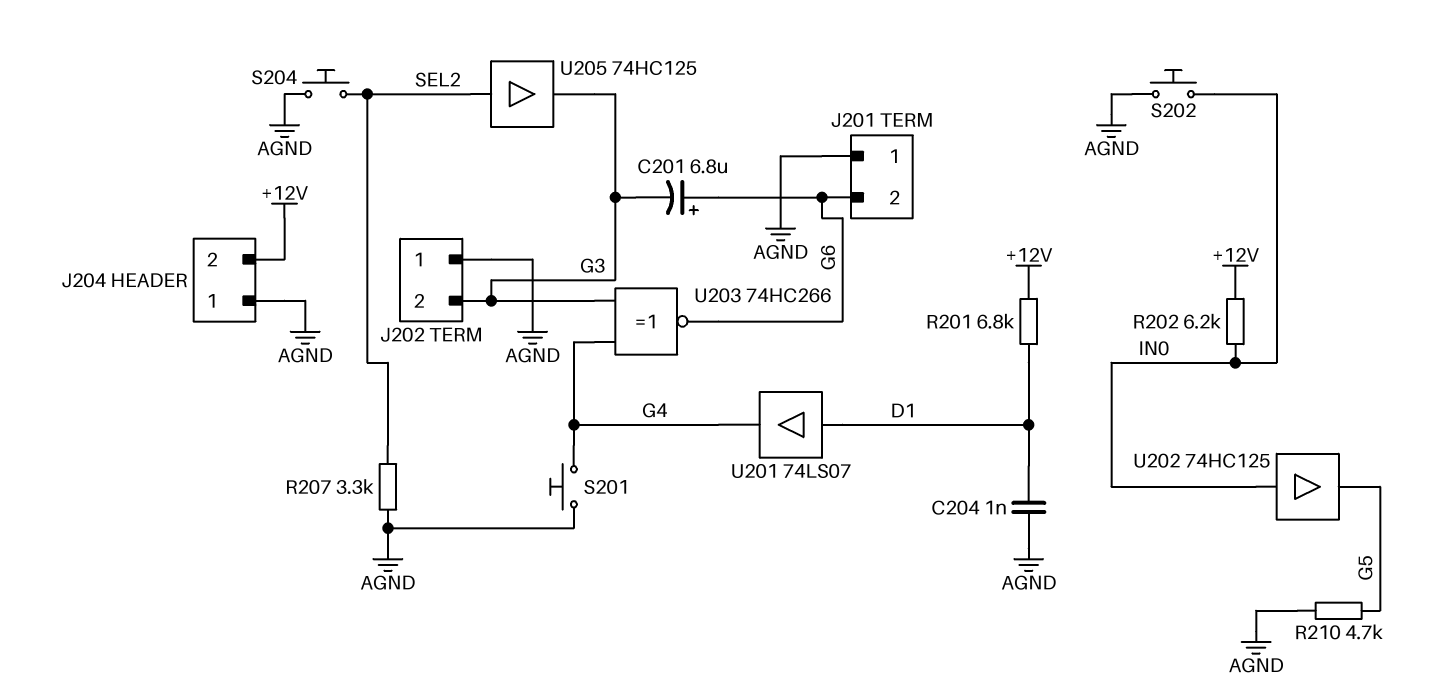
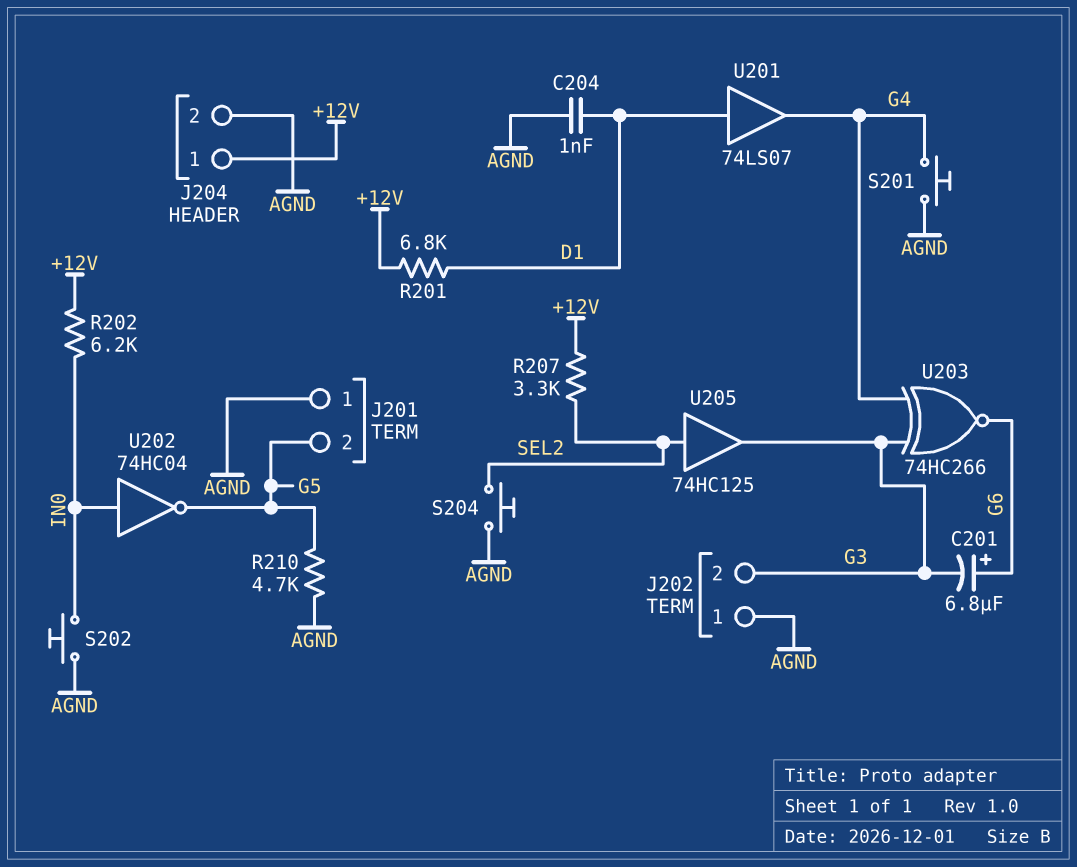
J201 pin 2: G6 -> G5
J204 pin 1: AGND -> +12V
J204 pin 2: +12V -> AGND
R207: 3.3k (AGND, SEL2) -> 3.3k (+12V, SEL2)
U202: buffer 74HC125 (in IN0, out G5) -> NOT 74HC04 (in IN0, out G5)

